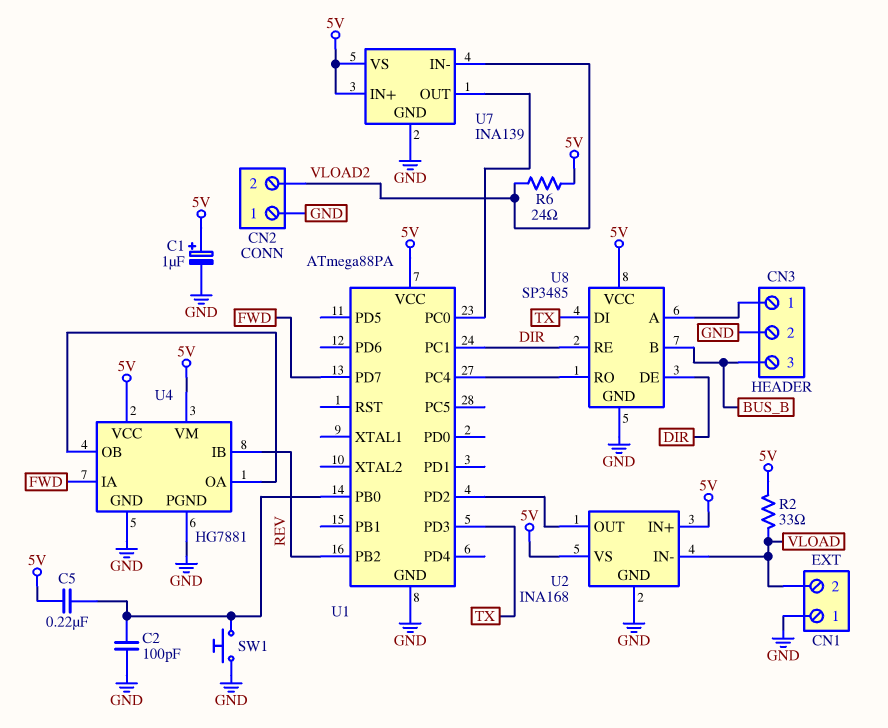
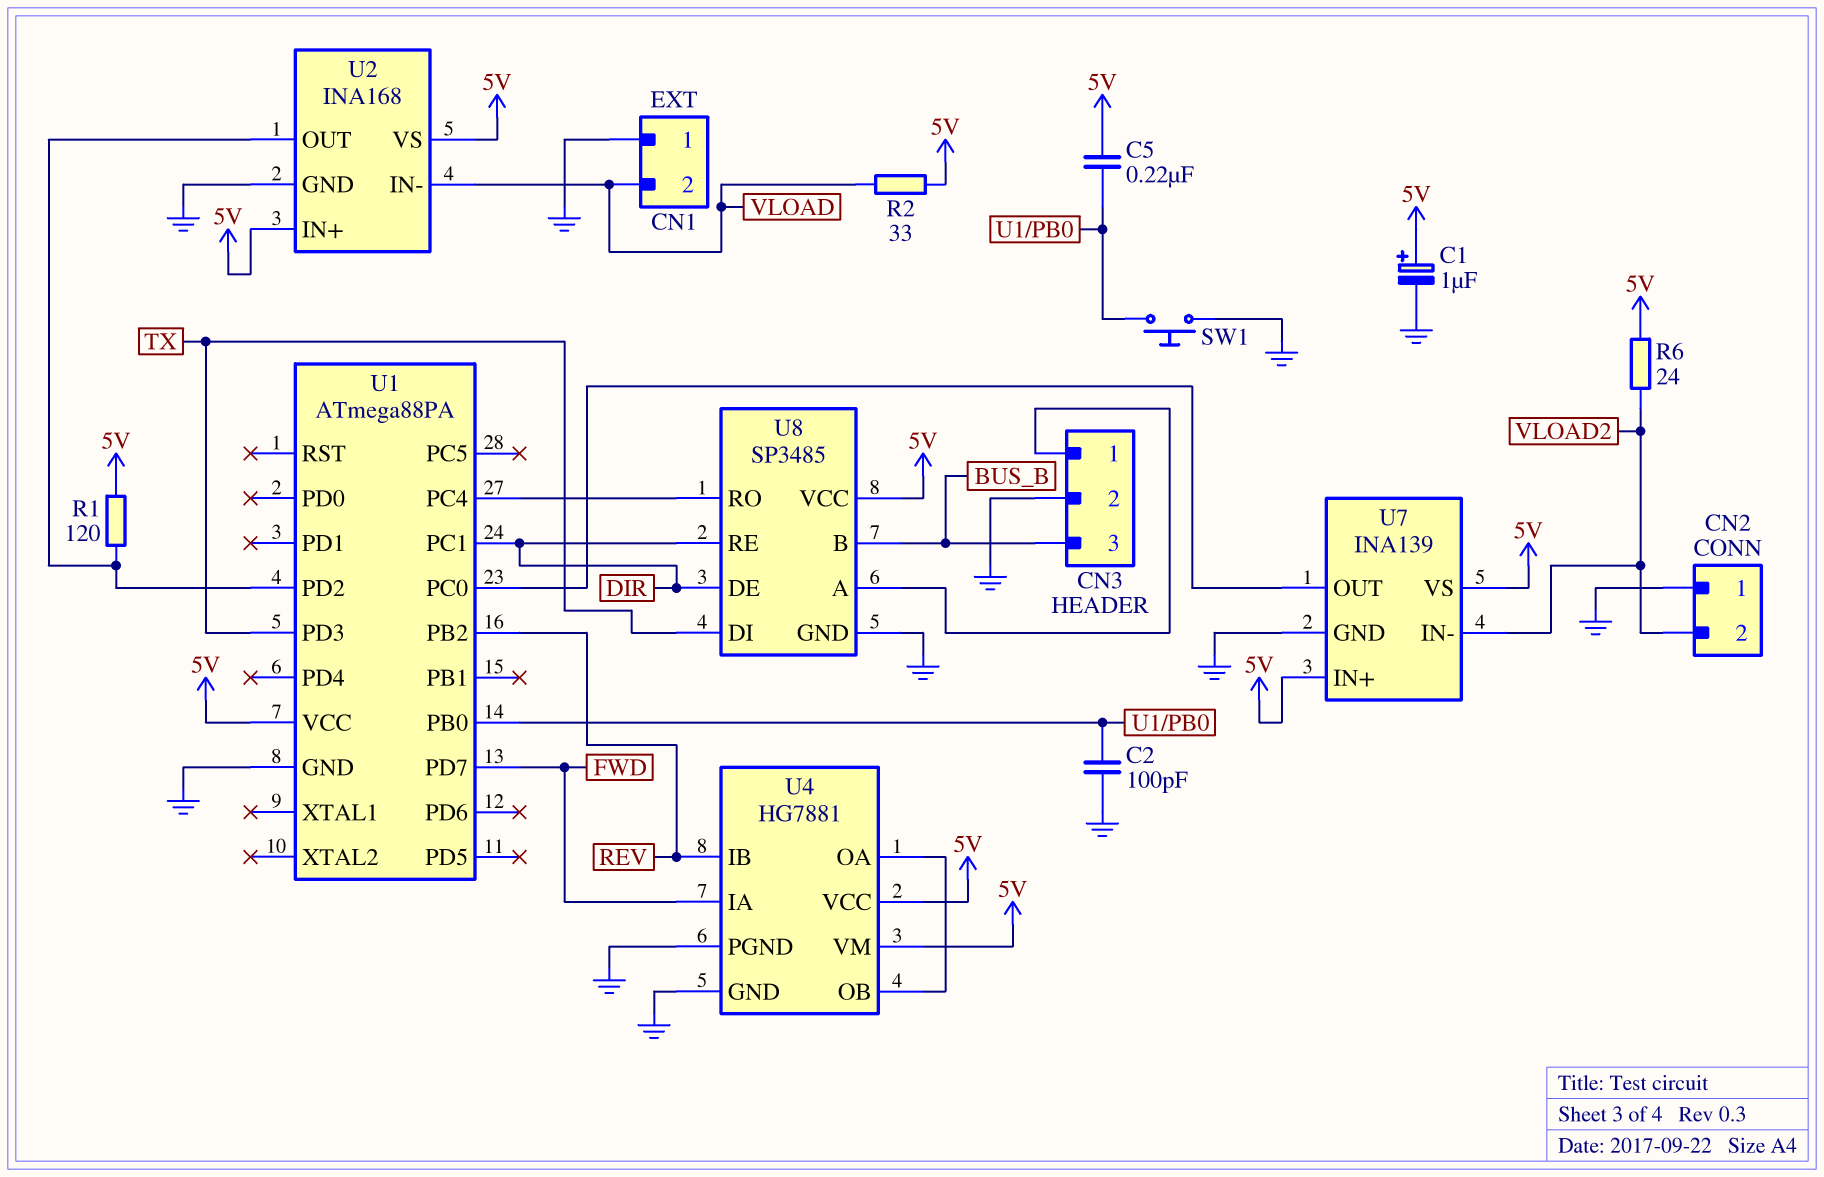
R1: none -> 120 (5V, U1/PD2)

